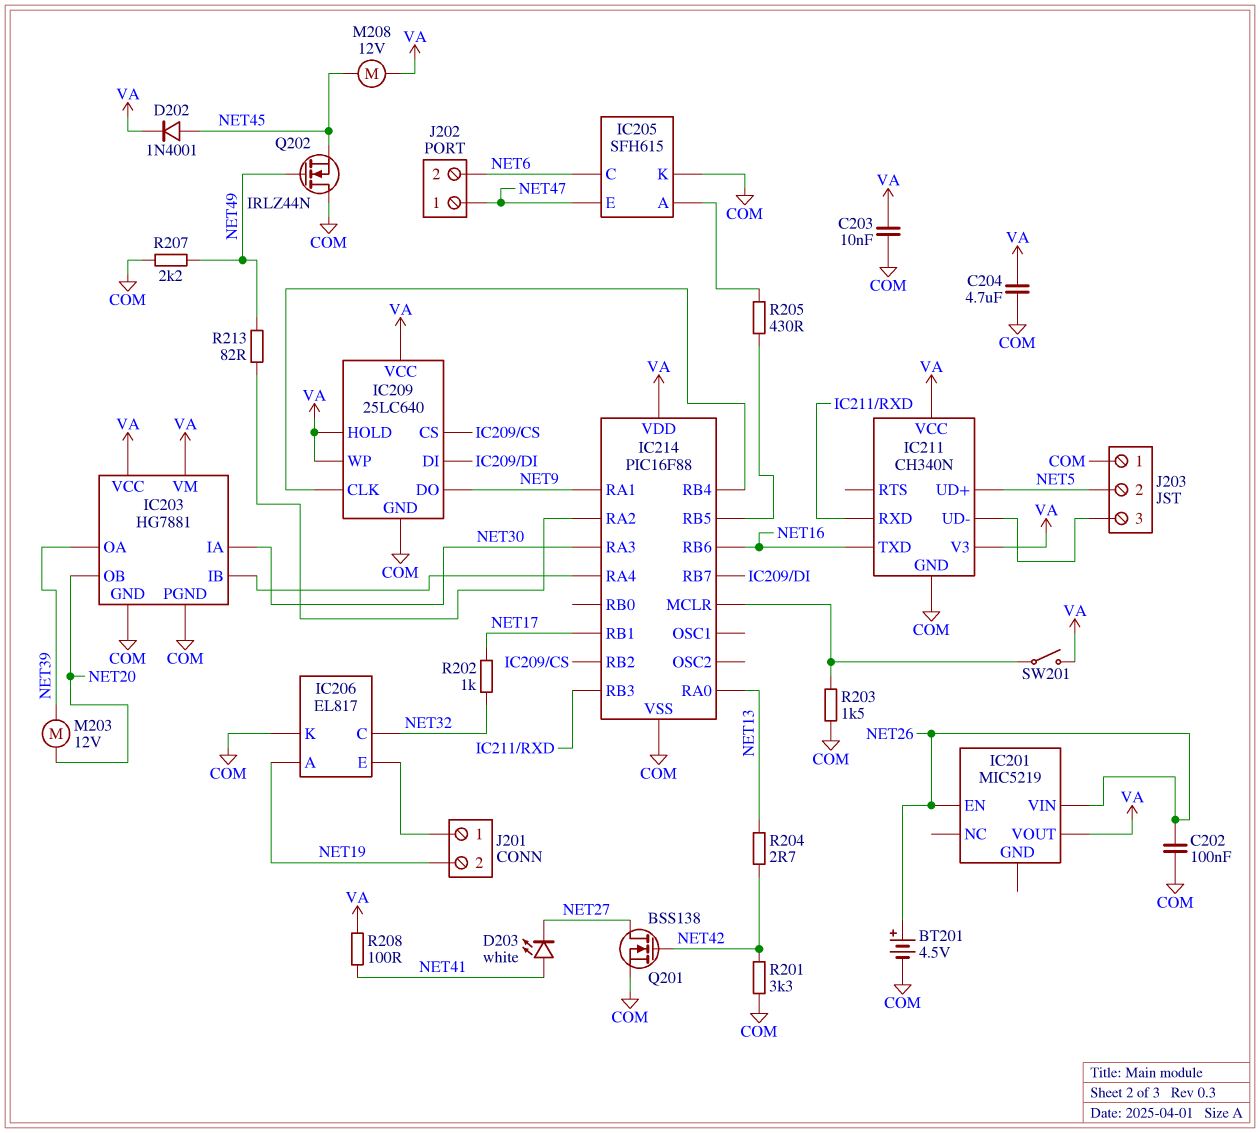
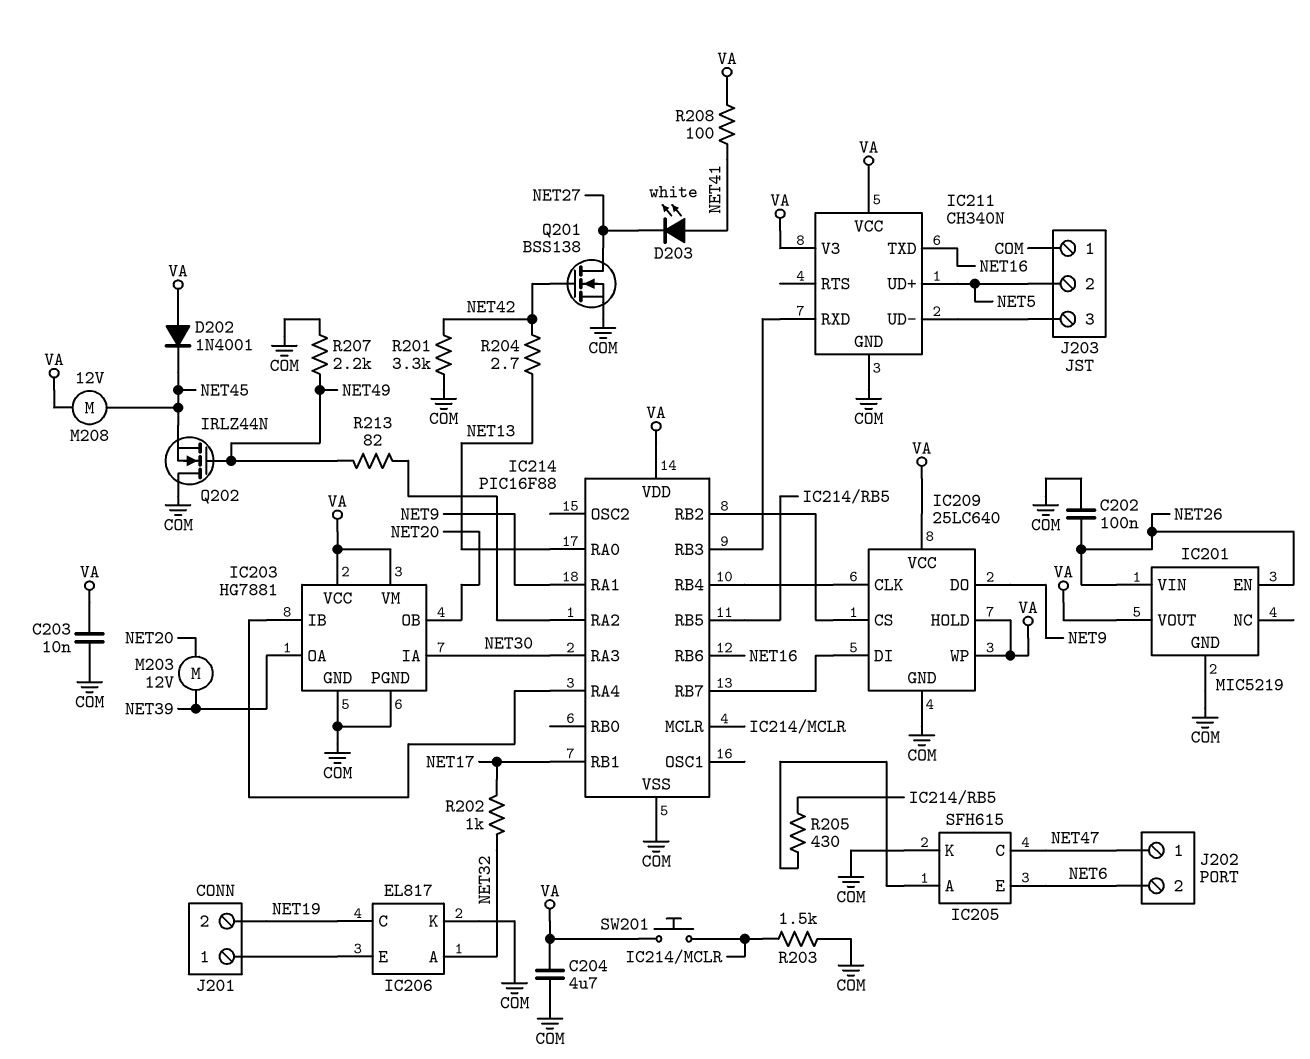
BT201: 4.5V (plus NET26, minus COM) -> none
D202: diode 1N4001 (A NET45, K VA) -> diode 1N4001 (A VA, K NET45)
IC201 pin GND: none -> COM
IC205 pin C: NET6 -> NET47
IC205 pin E: NET47 -> NET6
IC206 pin A: NET19 -> NET32
IC206 pin C: NET32 -> NET19
SW201: switch (IC214/MCLR, VA) -> button (IC214/MCLR, VA)

